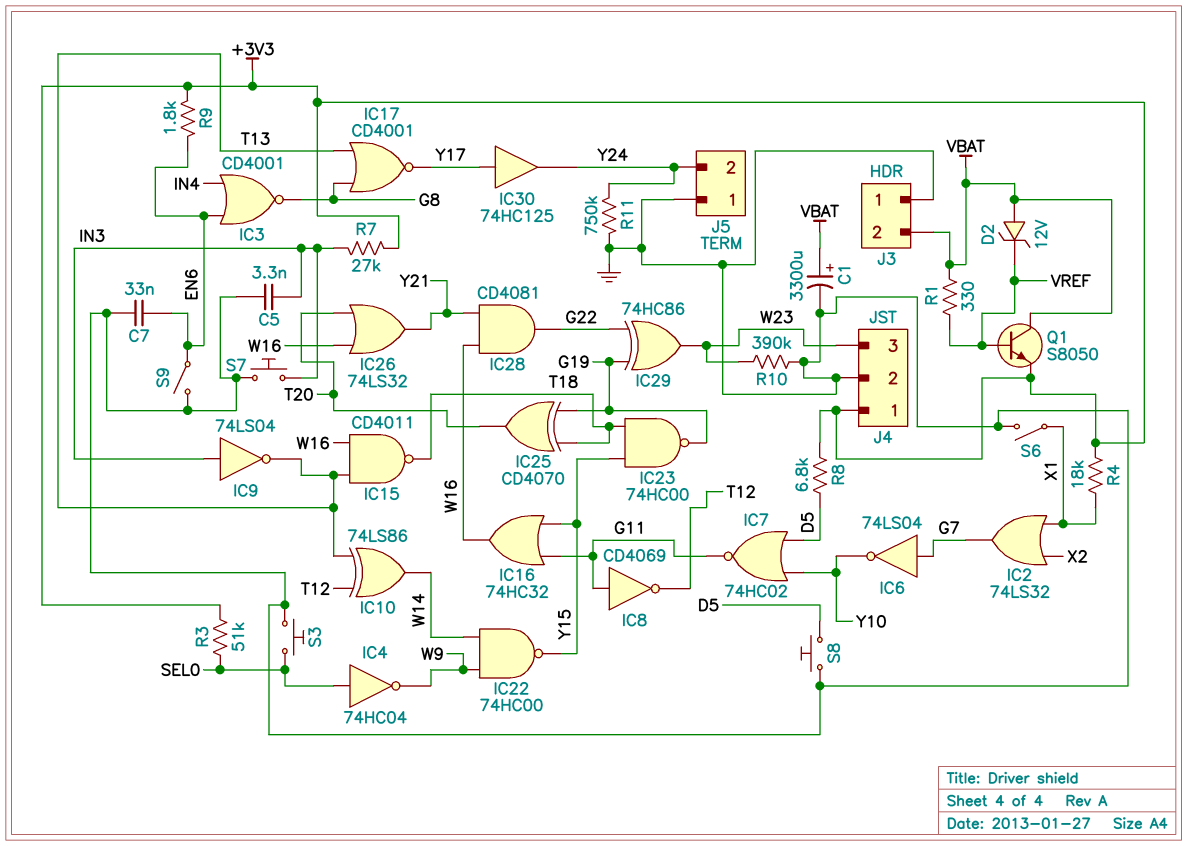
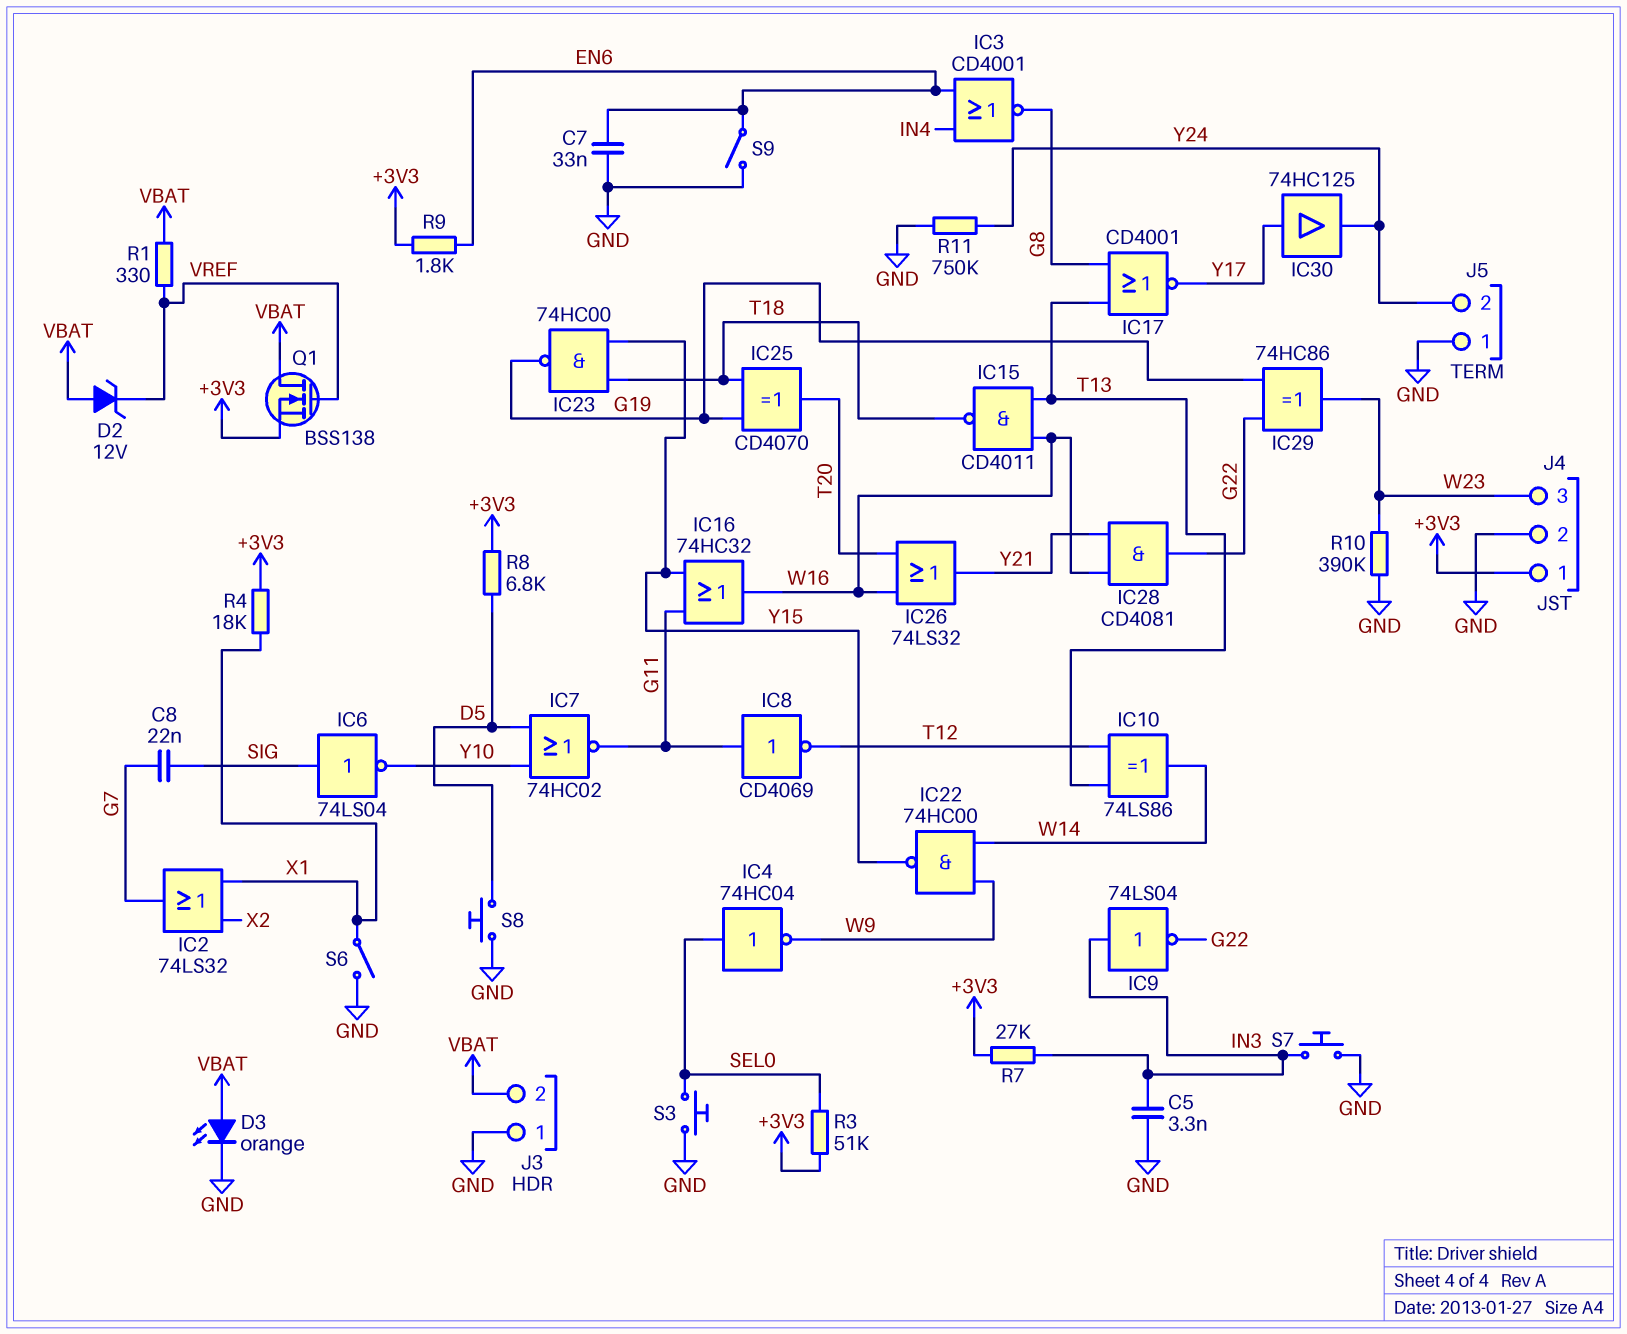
C1: 3300uF (plus VBAT, minus GND) -> none
C8: none -> 22nF (G7, SIG)
D3: none -> LED orange (A VBAT, K GND)
IC6: NOT 74LS04 (in G7, out Y10) -> NOT 74LS04 (in SIG, out Y10)
IC9: NOT 74LS04 (in IN3, out T13) -> NOT 74LS04 (in IN3, out G22)
Q1: NPN S8050 (B VREF, C VBAT, E +3V3) -> NMOS BSS138 (G VREF, D VBAT, S +3V3)

